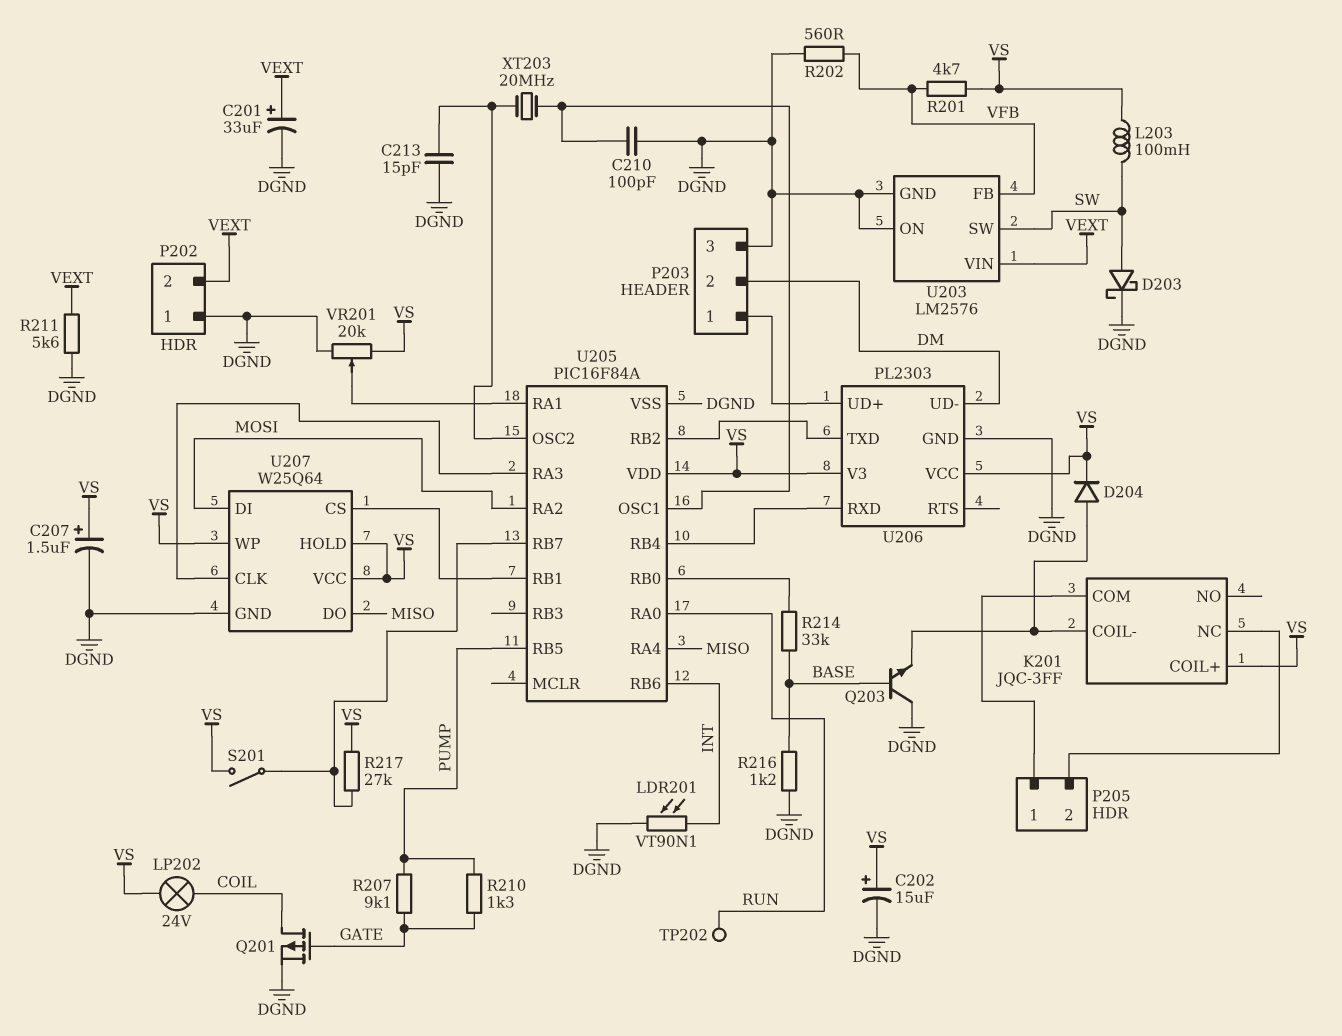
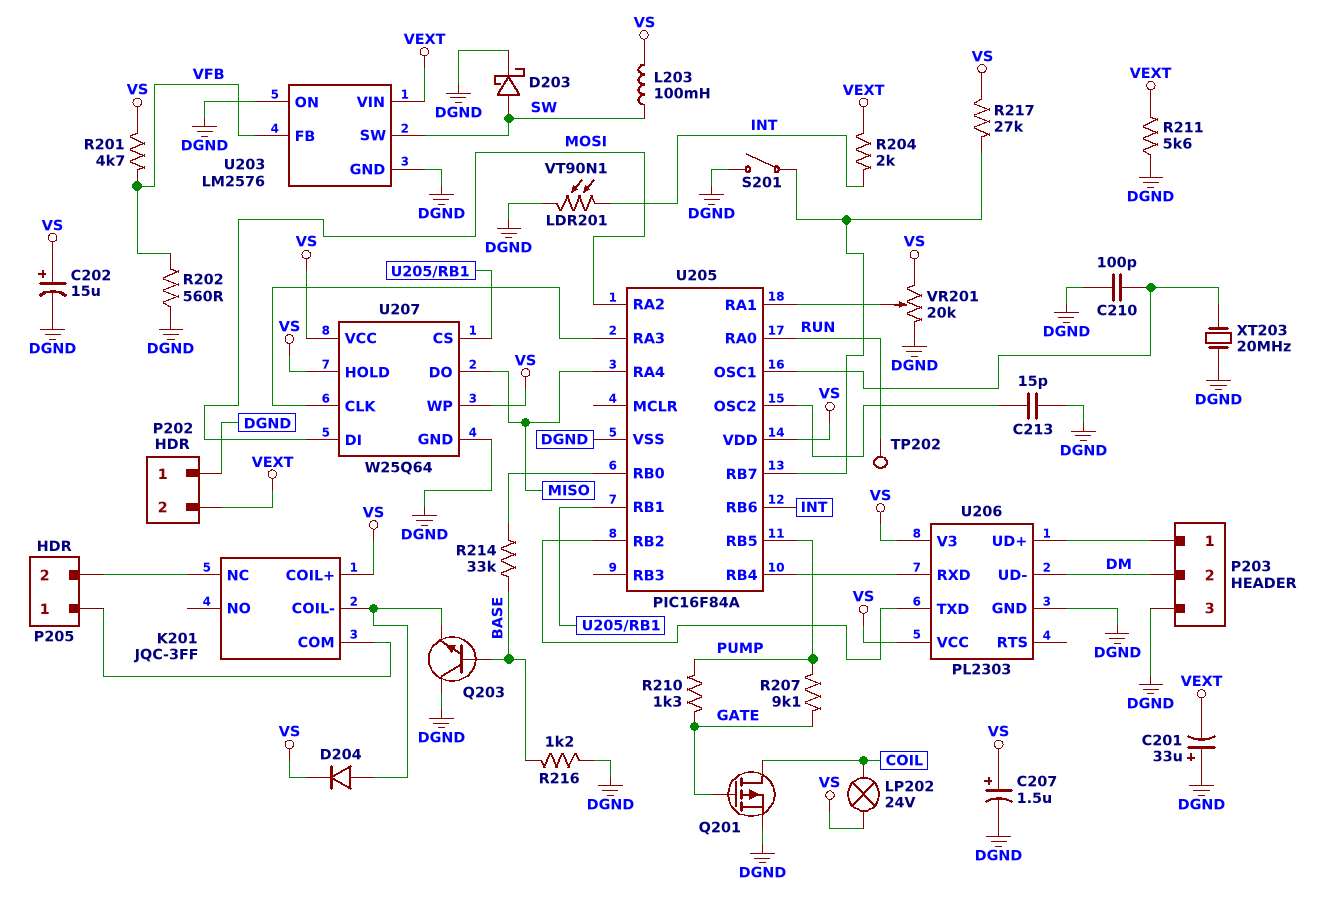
C201: 33uF (plus VEXT, minus DGND) -> 33uF (plus DGND, minus VEXT)
R204: none -> 2k (INT, VEXT)
S201: switch (U205/RB7, VS) -> switch (DGND, U205/RB7)
XT203: 20MHz (U205/OSC1, U205/OSC2) -> 20MHz (DGND, U205/OSC1)

